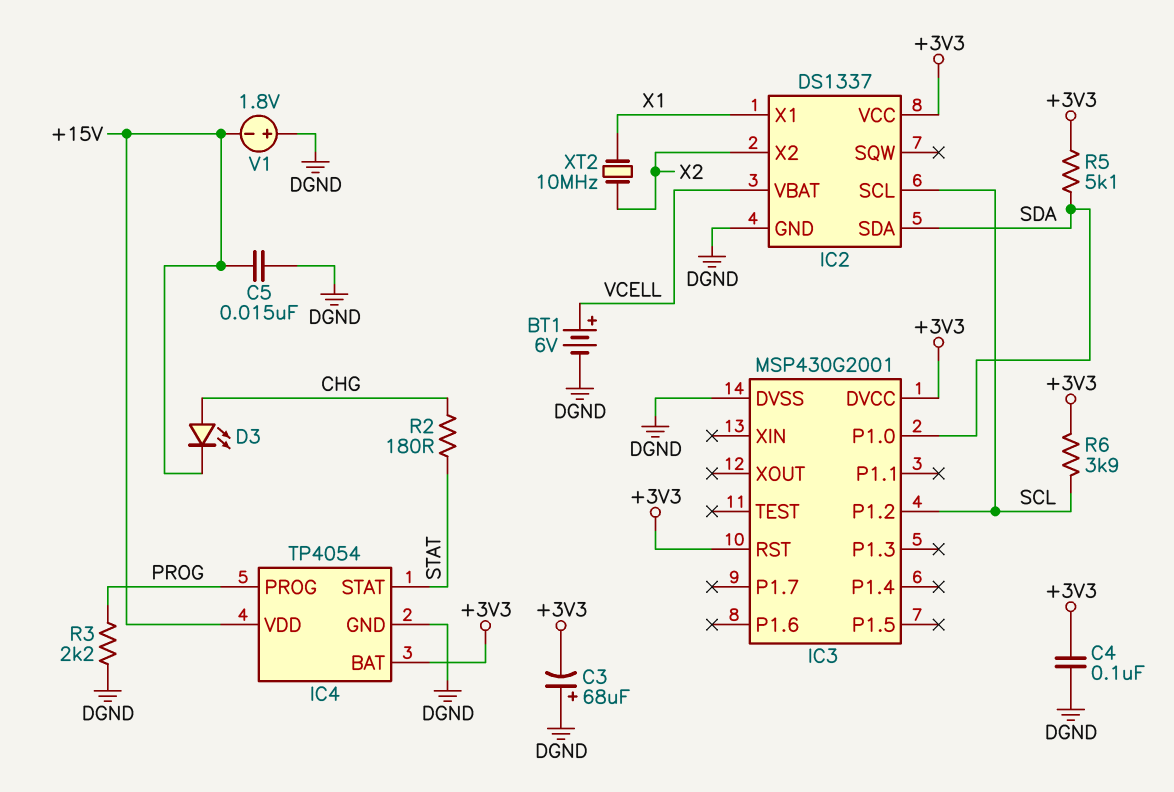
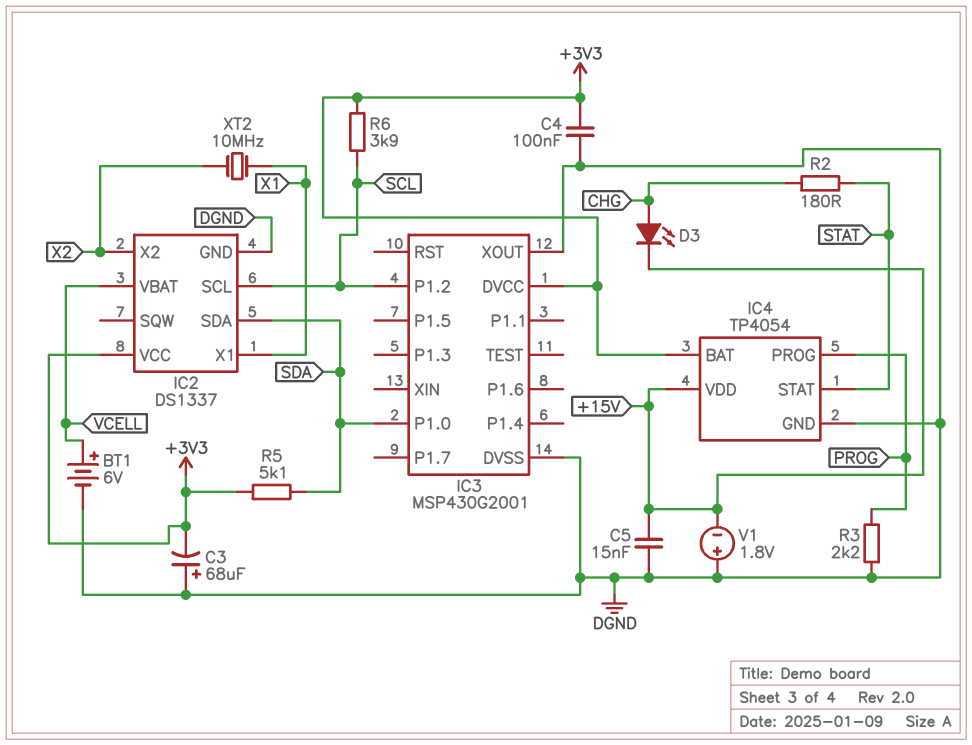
IC3 pin RST: +3V3 -> none
IC3 pin XOUT: none -> DGND

